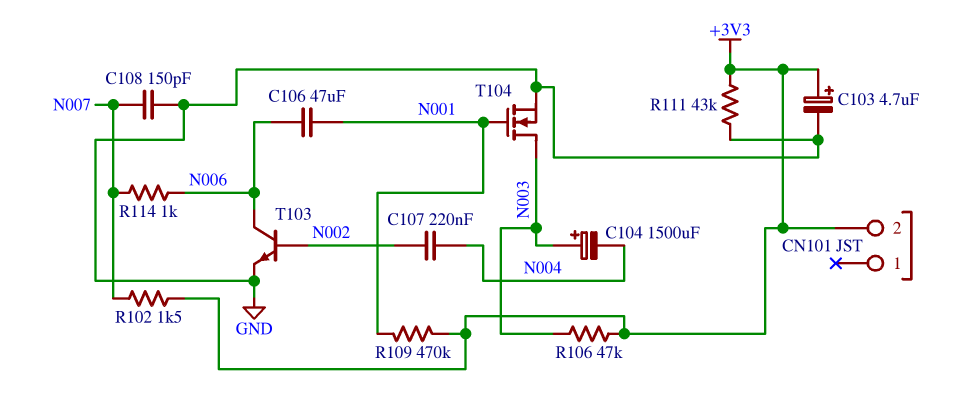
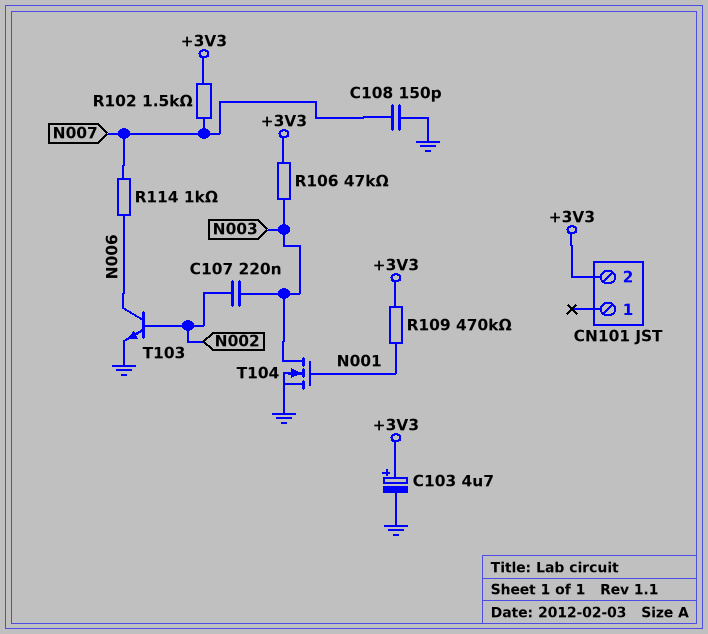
C104: 1500uF (plus N003, minus N004) -> none
C106: 47uF (N001, N006) -> none
C107: 220nF (N002, N004) -> 220nF (N002, N003)
R111: 43k (+3V3, GND) -> none

